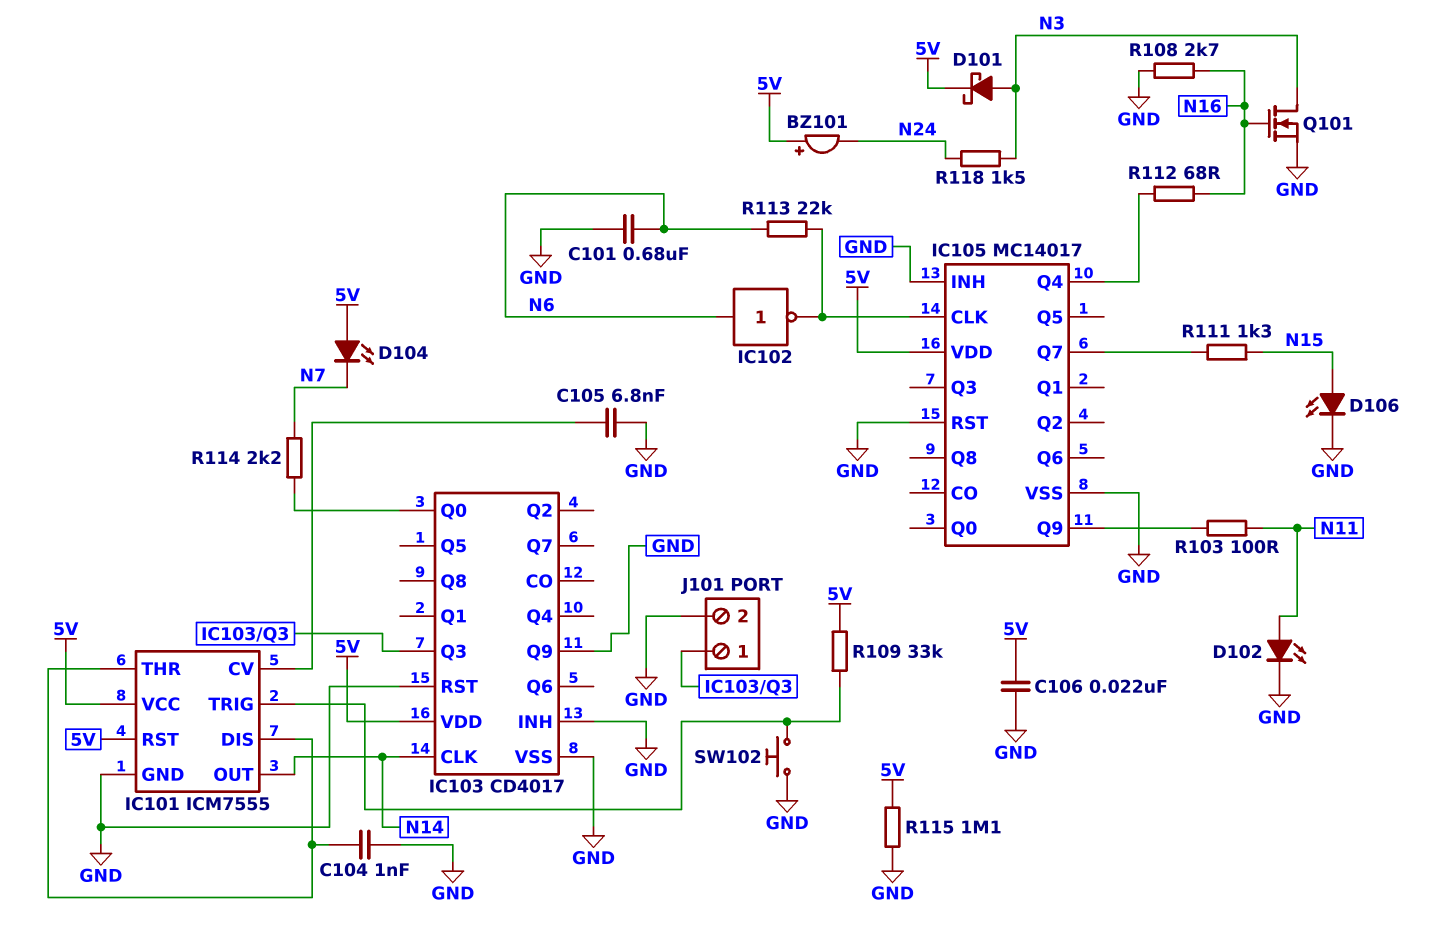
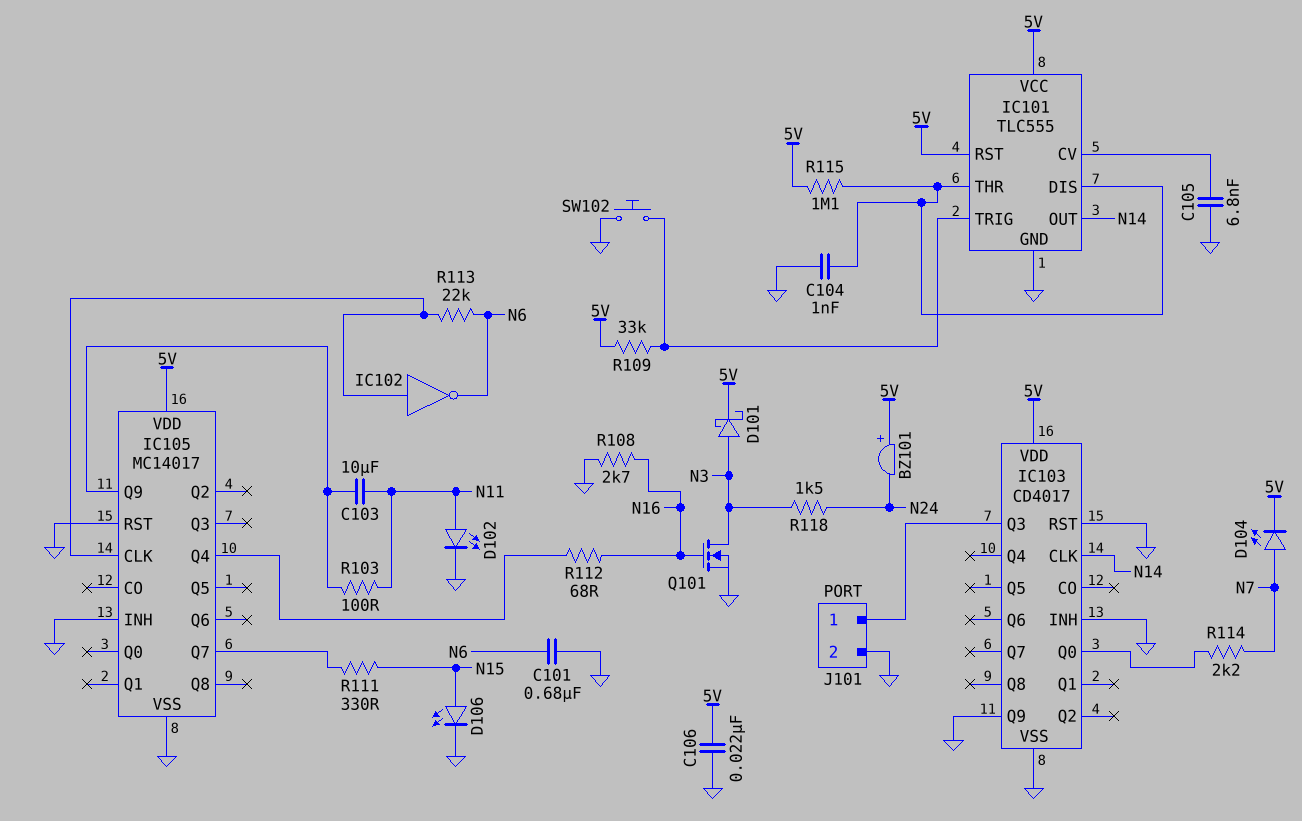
C103: none -> 10uF (IC105/Q9, N11)
D104: LED (A 5V, K N7) -> LED (A N7, K 5V)
IC101: ICM7555 -> TLC555
IC102: NOT (in N6, out IC105/CLK) -> NOT (in IC105/CLK, out N6)
R111: 1.3k (IC105/Q7, N15) -> 330 (IC105/Q7, N15)
R115: 1.1M (5V, GND) -> 1.1M (5V, IC101/DIS)

